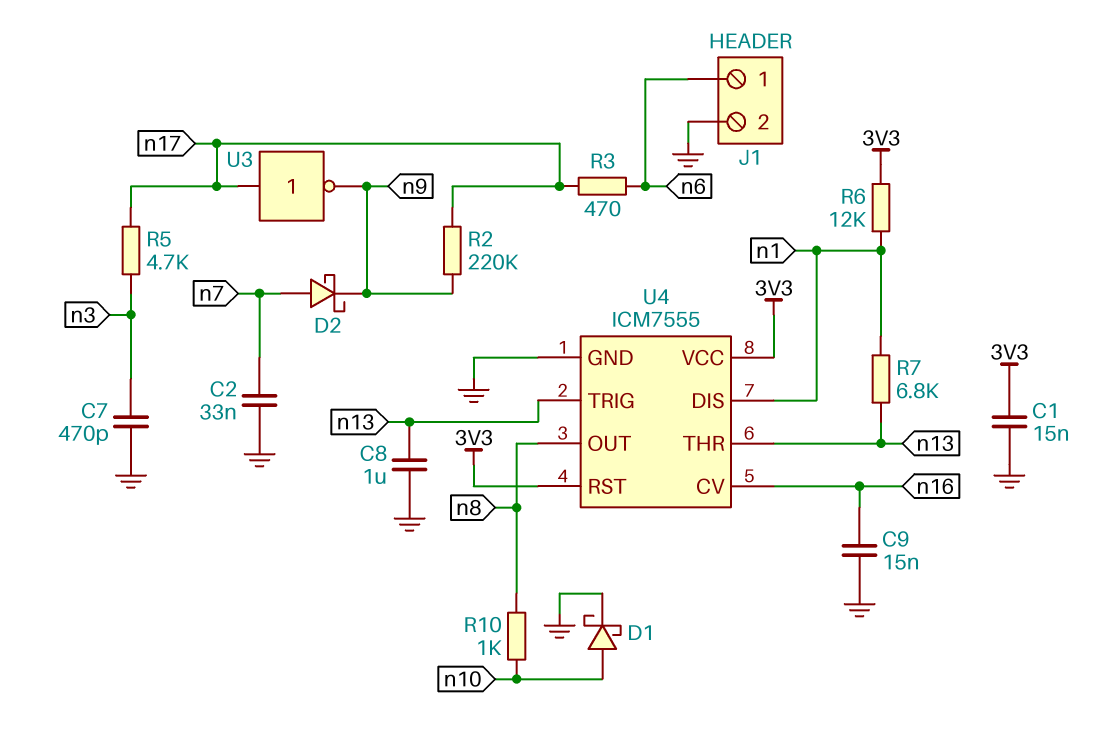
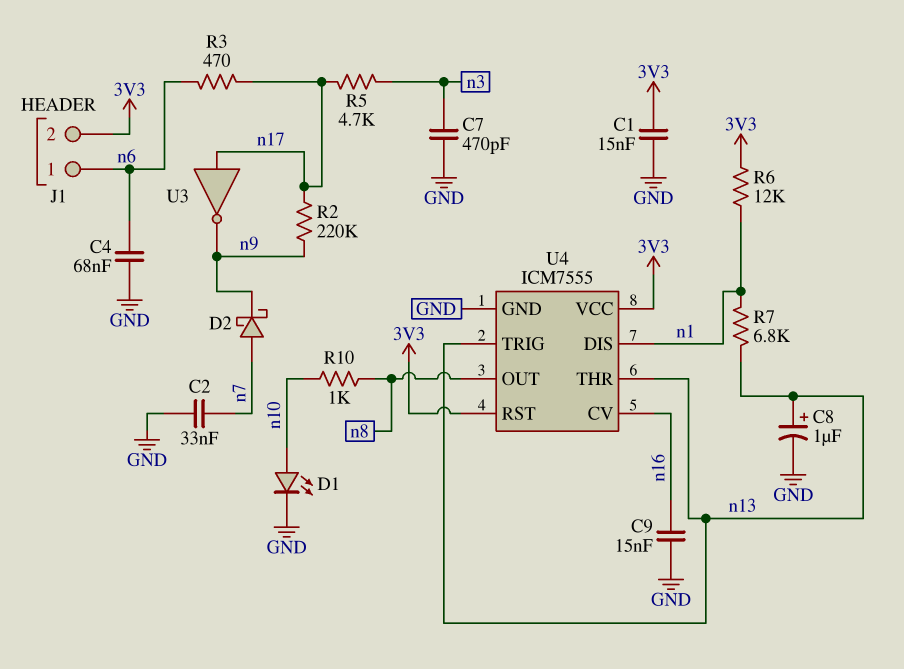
C4: none -> 68nF (GND, n6)
C8: 1uF (GND, n13) -> 1uF (plus n13, minus GND)
D1: schottky (A n10, K GND) -> LED (A n10, K GND)
J1 pin 2: GND -> 3V3

